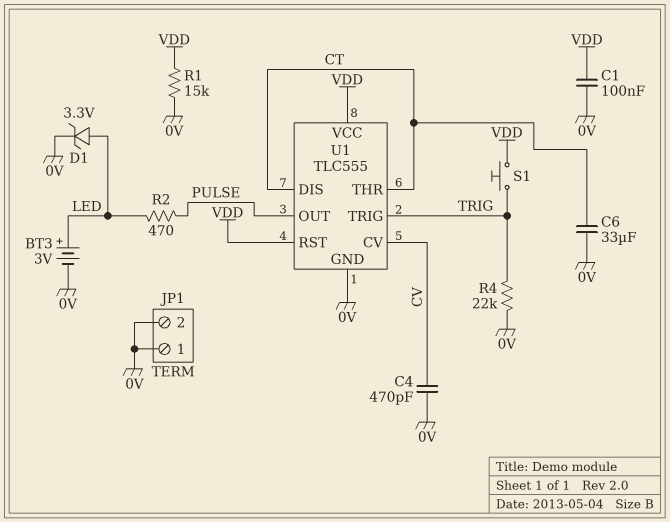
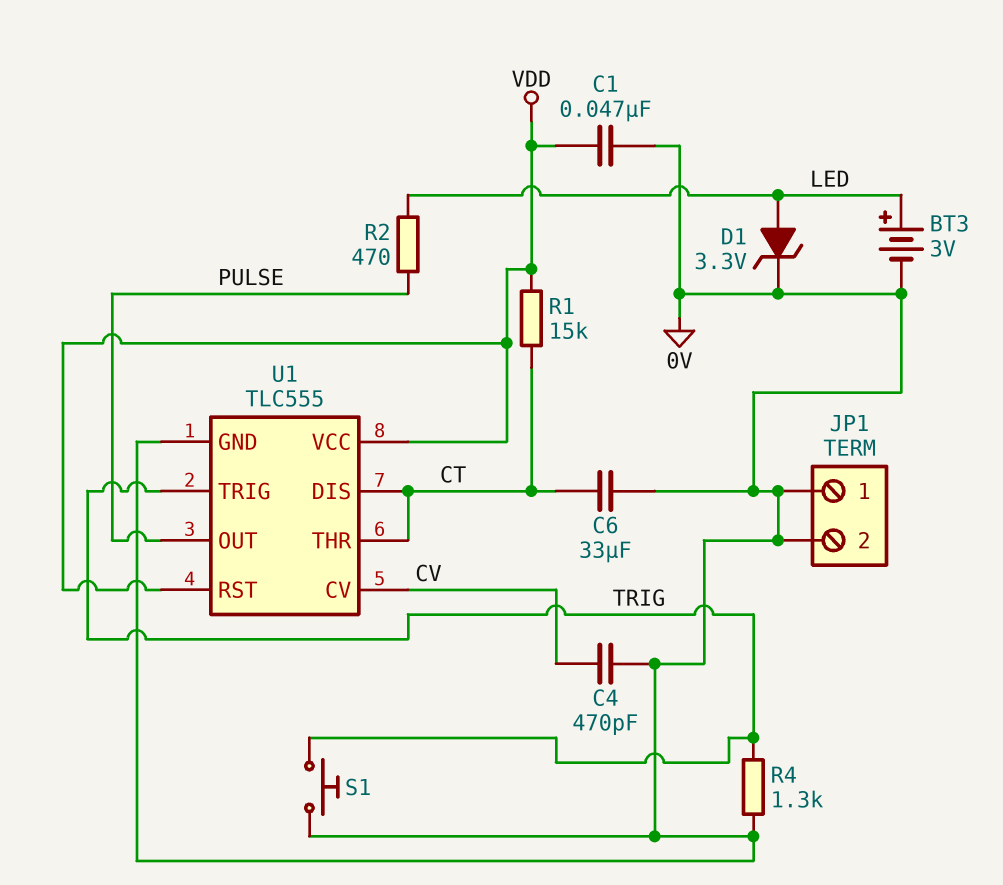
C1: 100nF (0V, VDD) -> 47nF (0V, VDD)
R1: 15k (0V, VDD) -> 15k (CT, VDD)
R4: 22k (0V, TRIG) -> 1.3k (0V, TRIG)
S1: button (TRIG, VDD) -> button (0V, TRIG)

